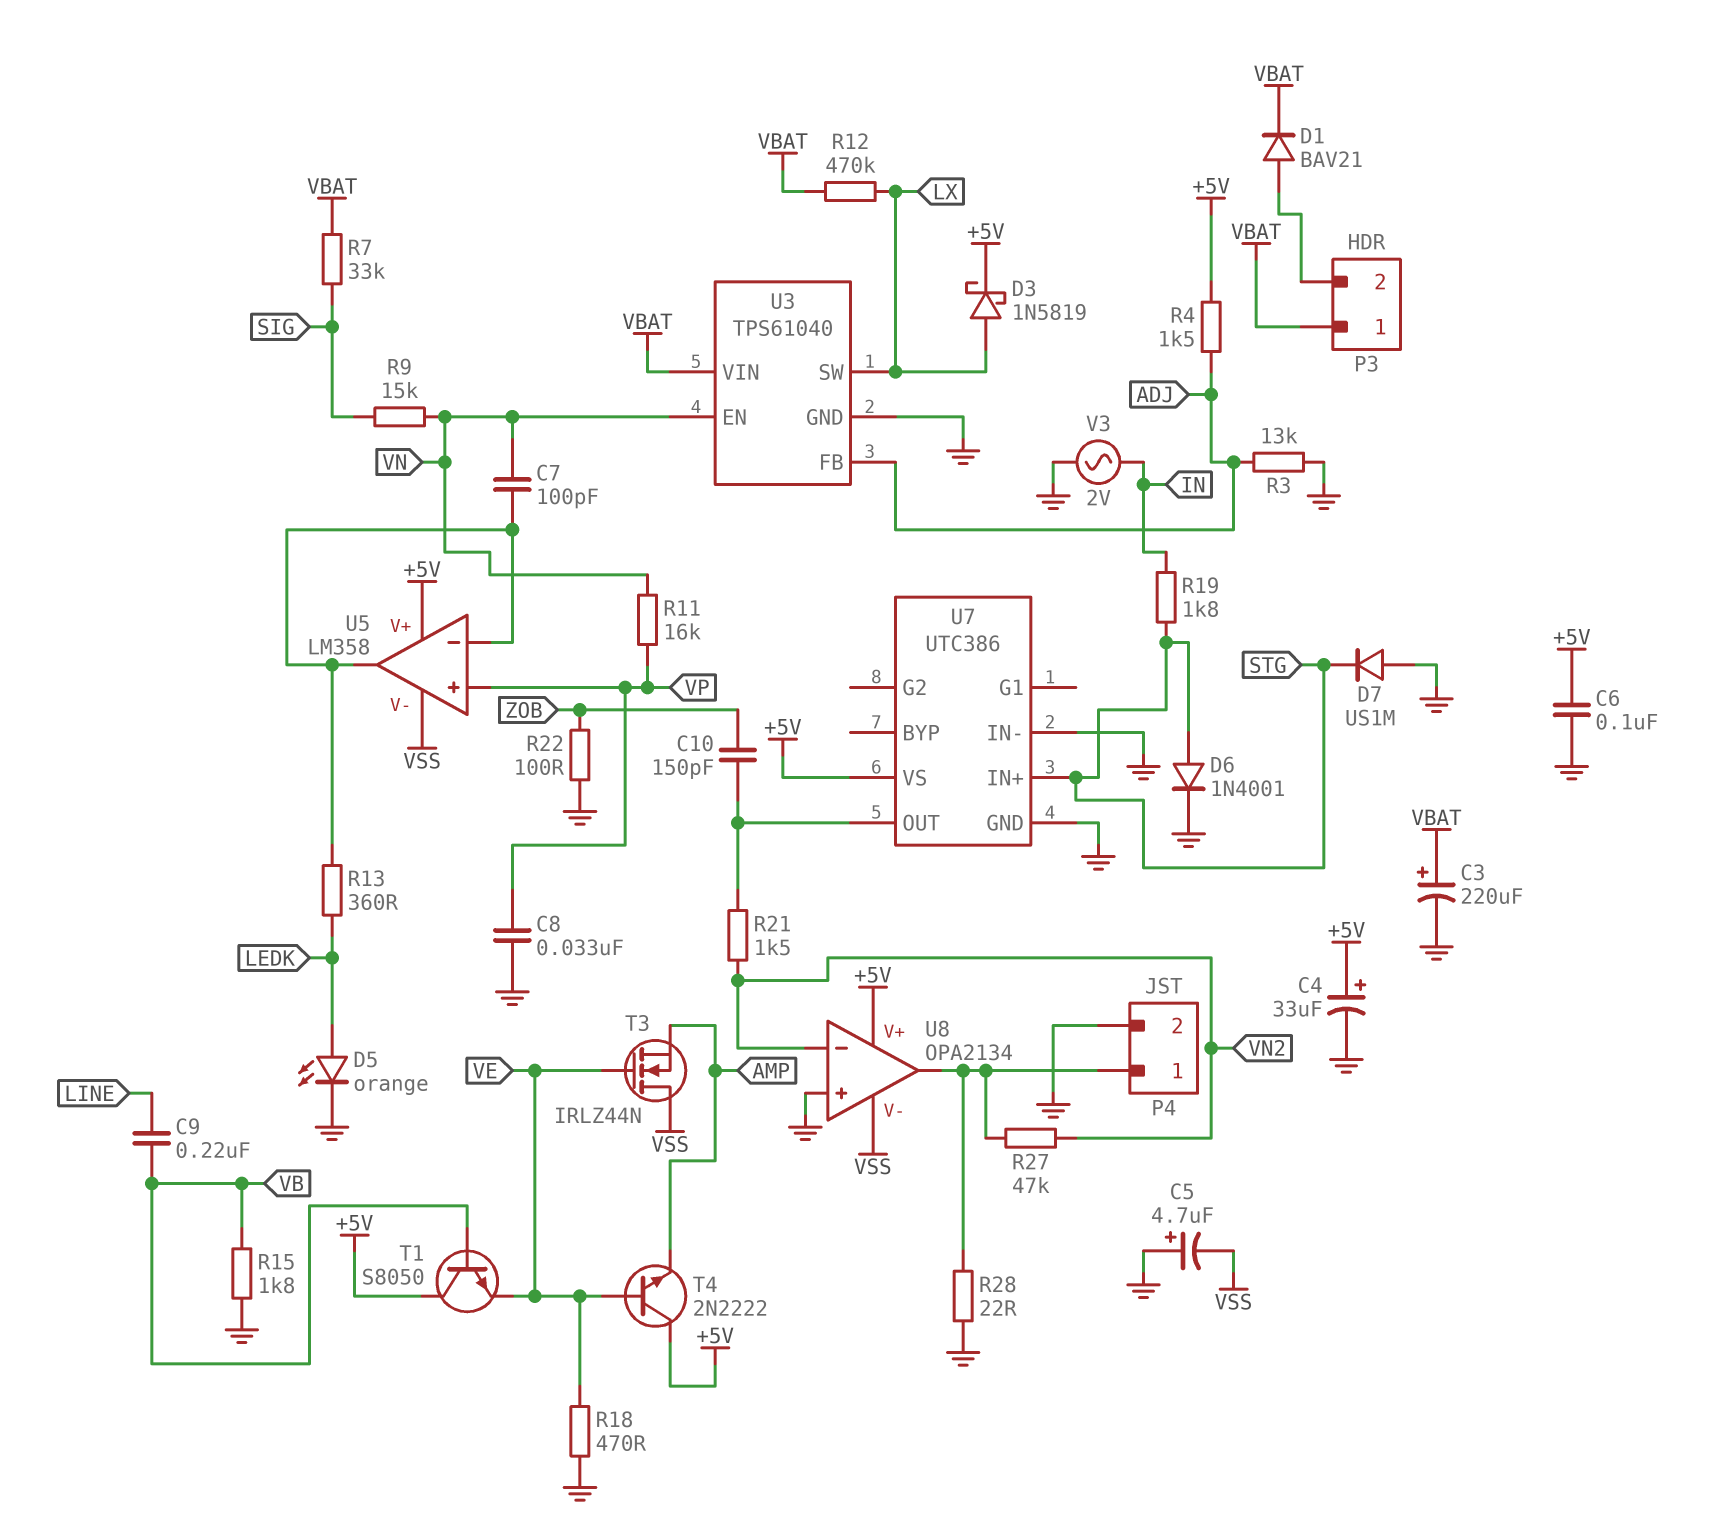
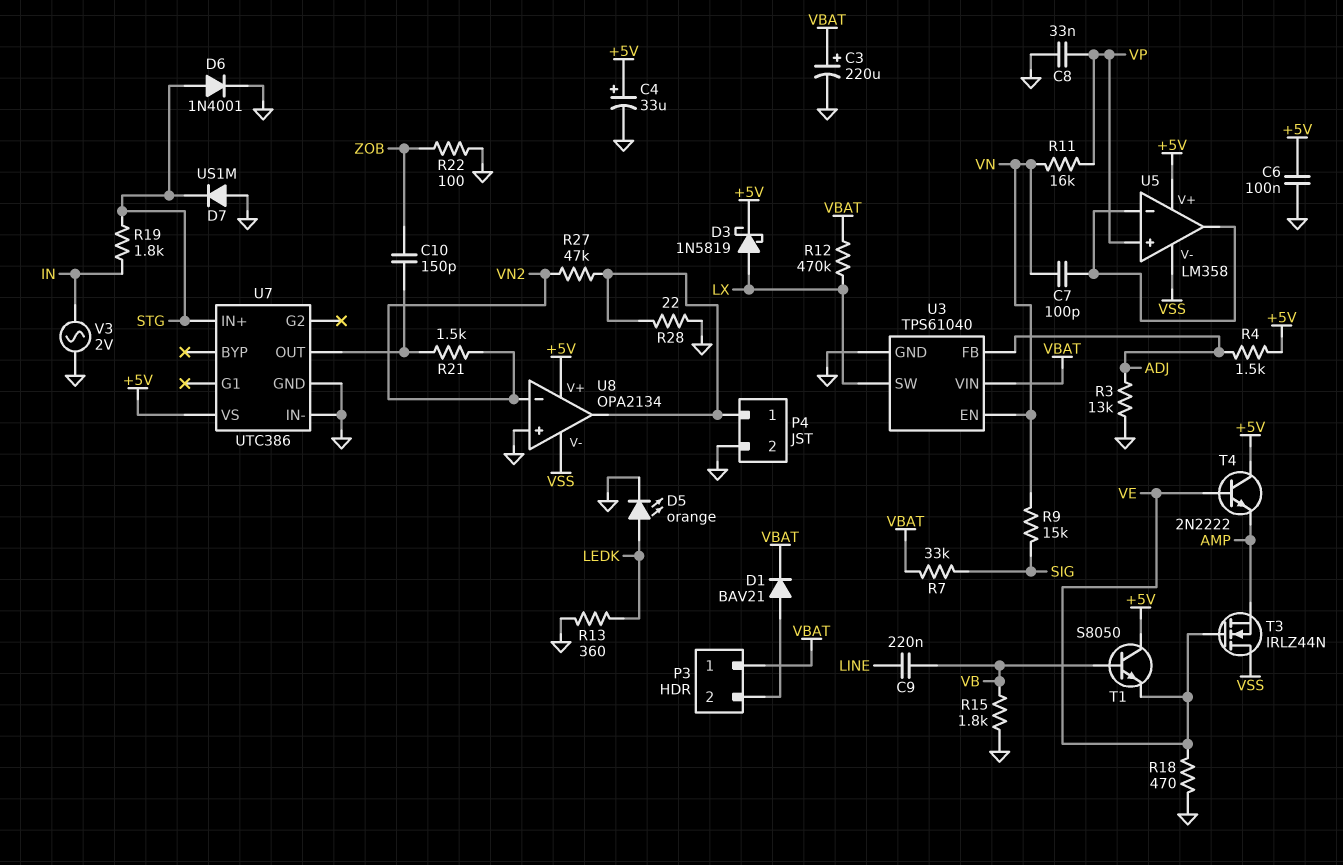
C5: 4.7uF (plus GND, minus VSS) -> none
R13: 360 (LEDK, U5/in-) -> 360 (GND, LEDK)

